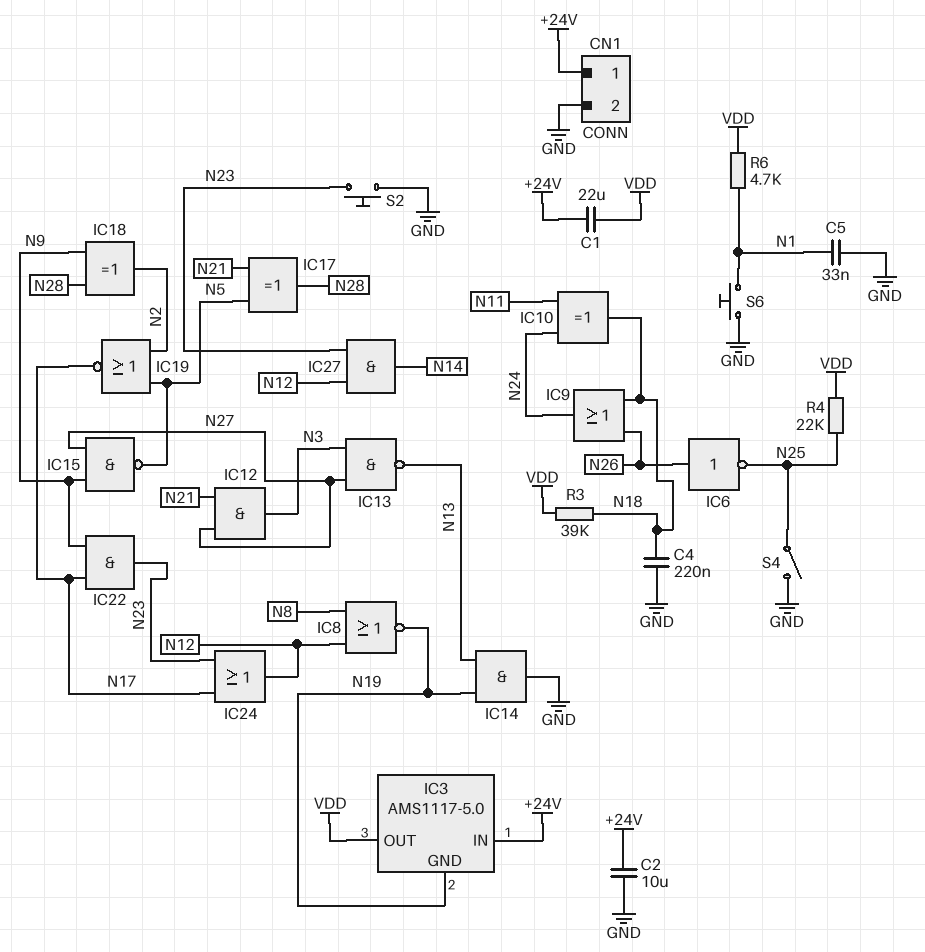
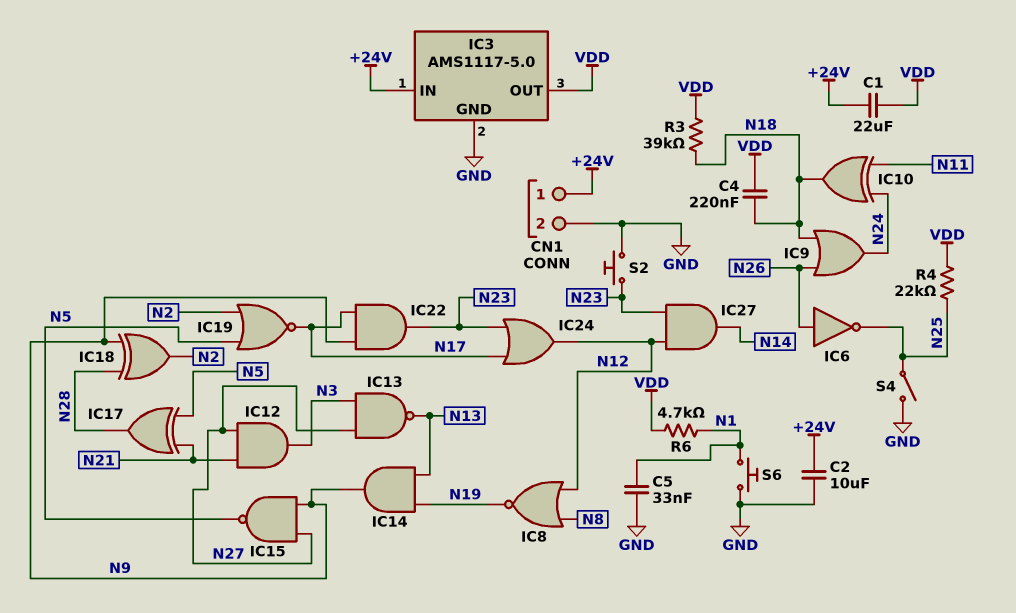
C4: 220nF (GND, N18) -> 220nF (N18, VDD)
IC3 pin GND: N19 -> GND
IC14: AND (in N13, in N19, out GND) -> AND (in N13, in N19, out N9)

